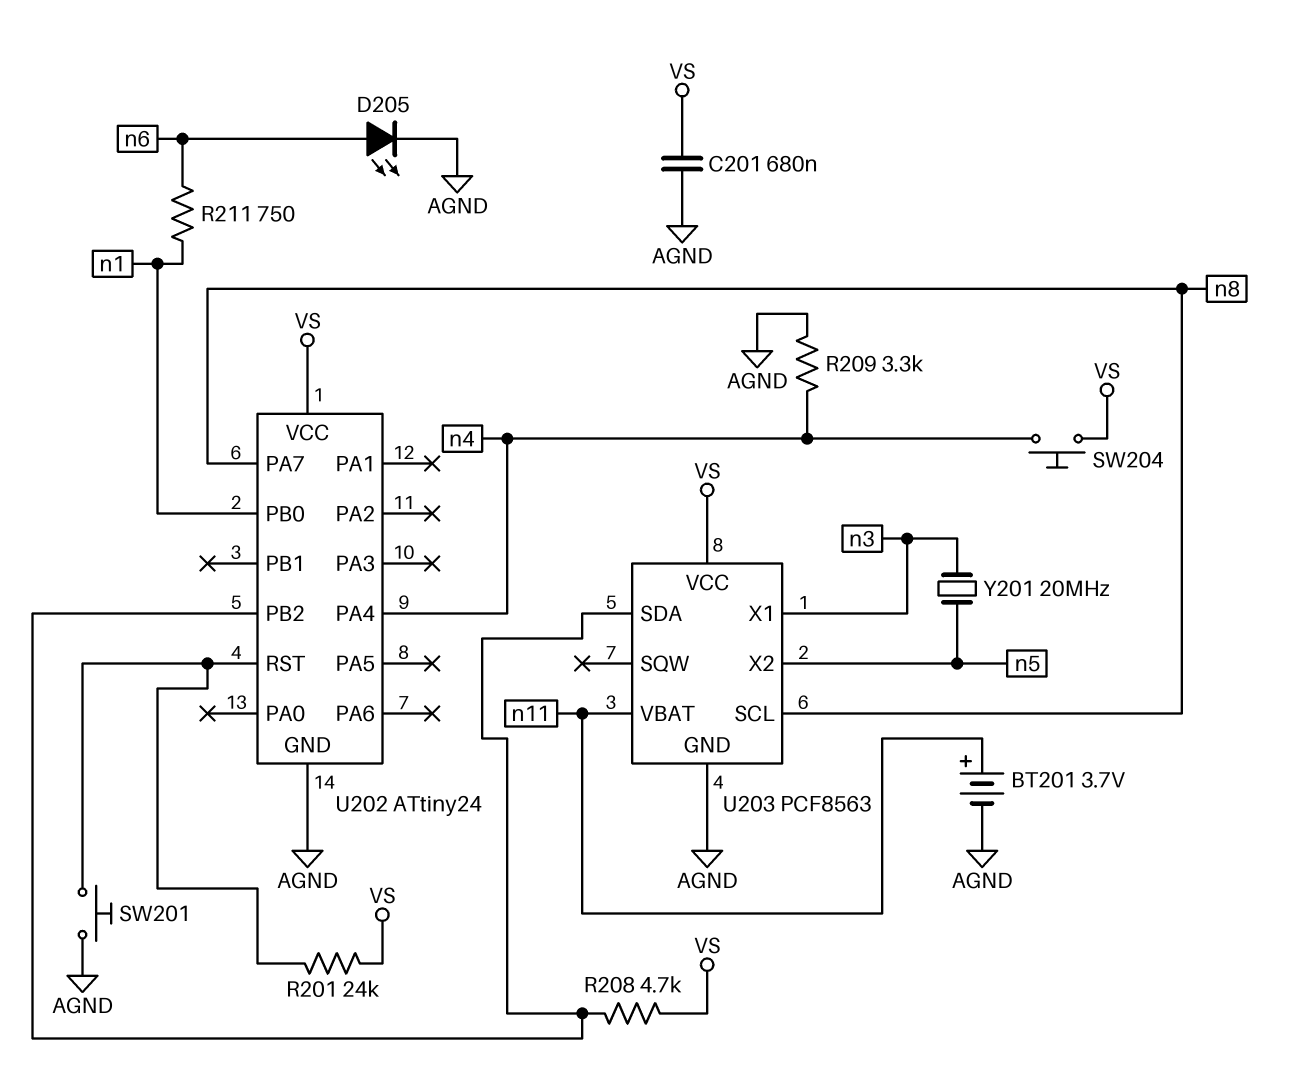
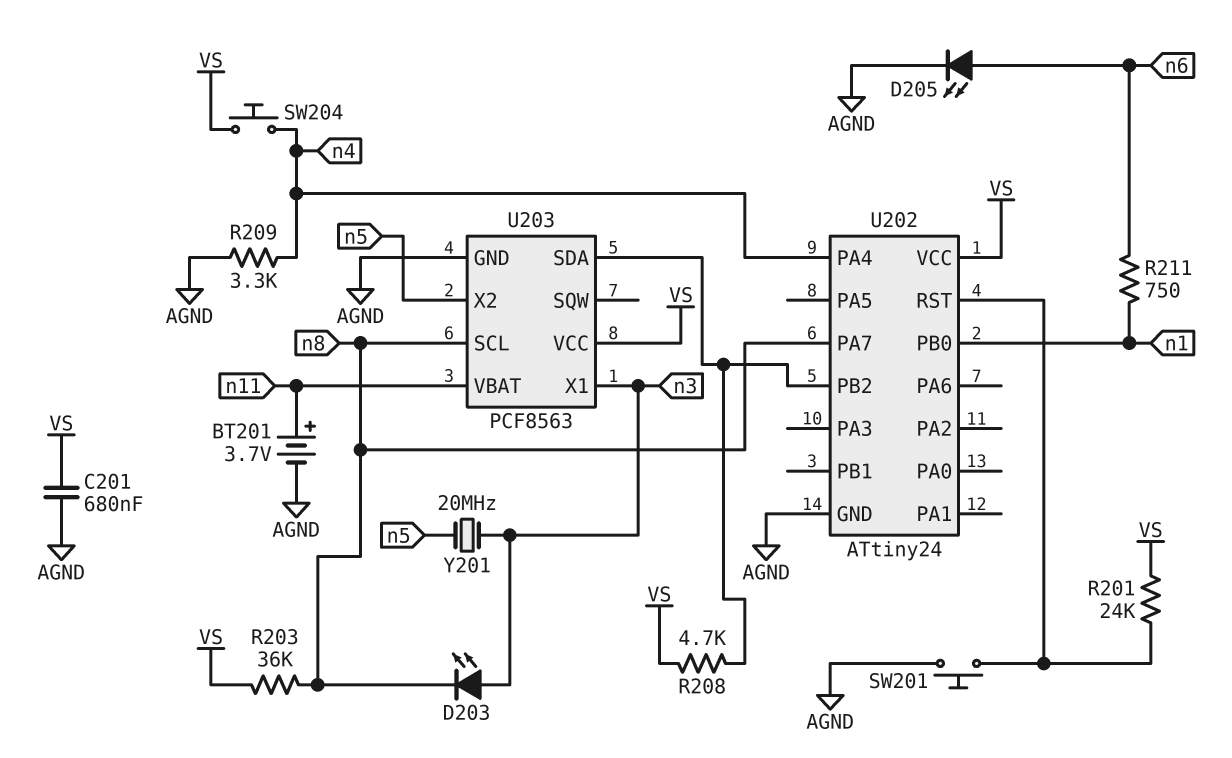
D203: none -> LED (A n3, K n8)
R203: none -> 36k (VS, n8)

